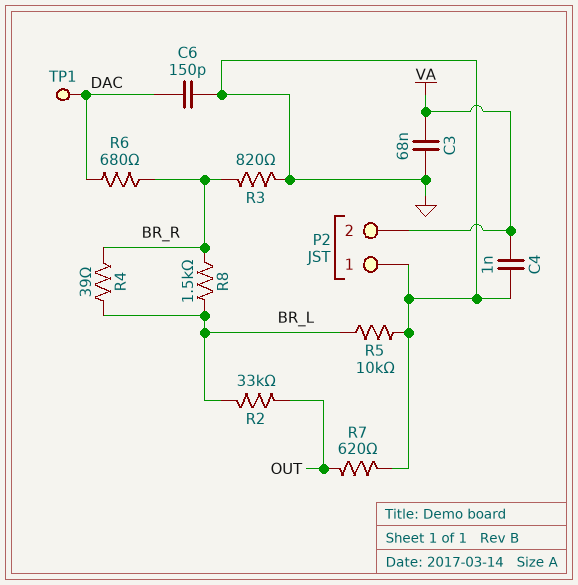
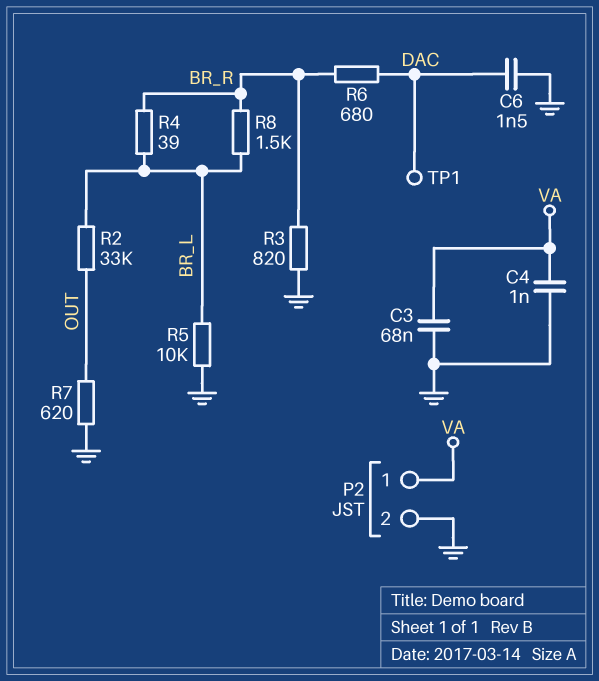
C6: 150pF (DAC, GND) -> 1.5nF (DAC, GND)
P2 pin 1: GND -> VA
P2 pin 2: VA -> GND

